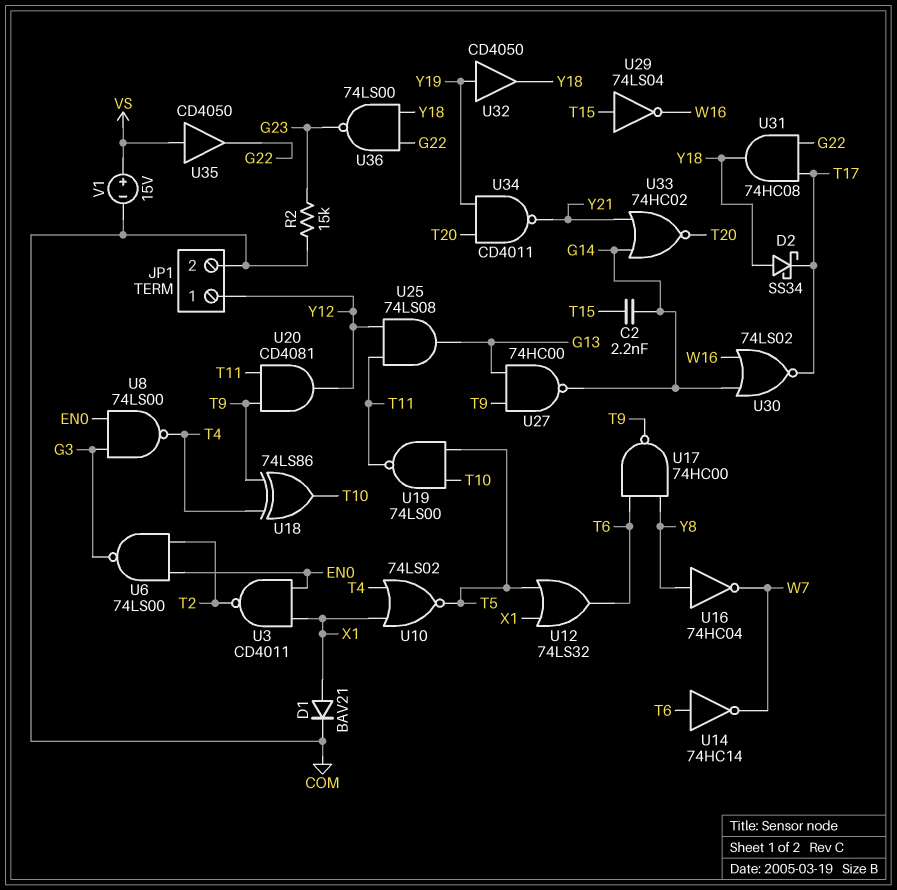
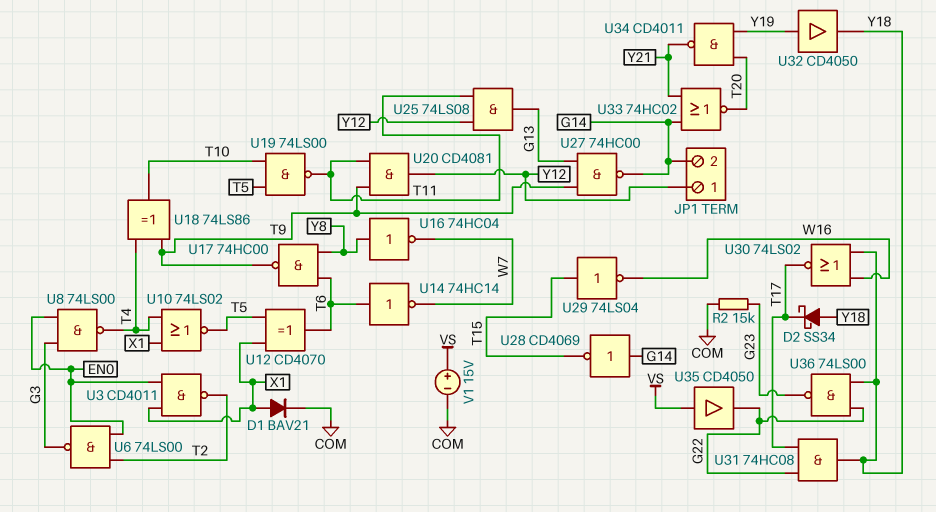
C2: 2.2nF (G14, T15) -> none
JP1 pin 2: COM -> G14
U12: OR 74LS32 (in T5, in X1, out T6) -> XOR CD4070 (in T5, in X1, out T6)
U28: none -> NOT CD4069 (in G14, out T15)
U30: NOR 74LS02 (in G14, in W16, out T17) -> NOR 74LS02 (in W16, in Y18, out T17)

